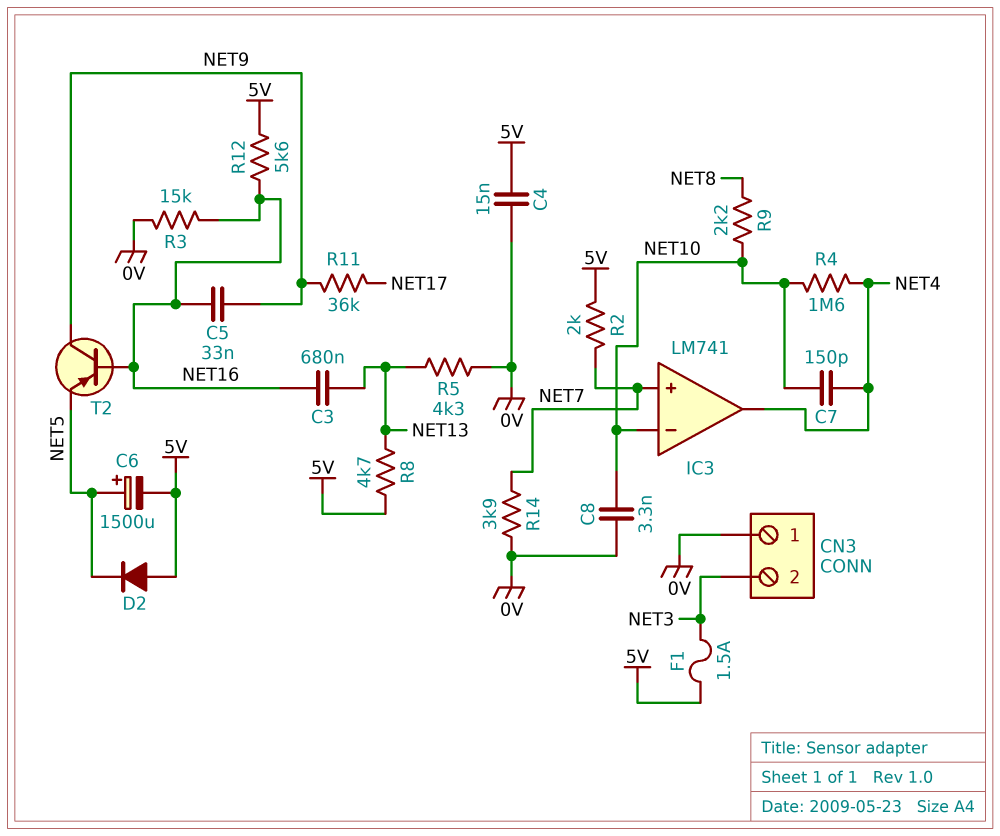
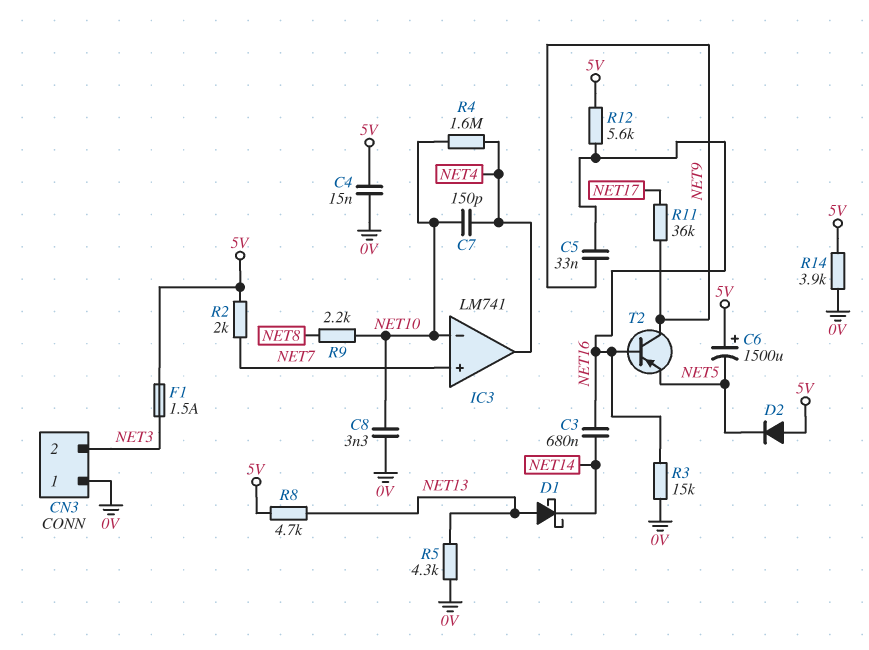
C3: 680nF (NET13, NET16) -> 680nF (NET14, NET16)
C6: 1500uF (plus NET5, minus 5V) -> 1500uF (plus 5V, minus NET5)
D1: none -> schottky (A NET13, K NET14)
R14: 3.9k (0V, NET7) -> 3.9k (0V, 5V)

